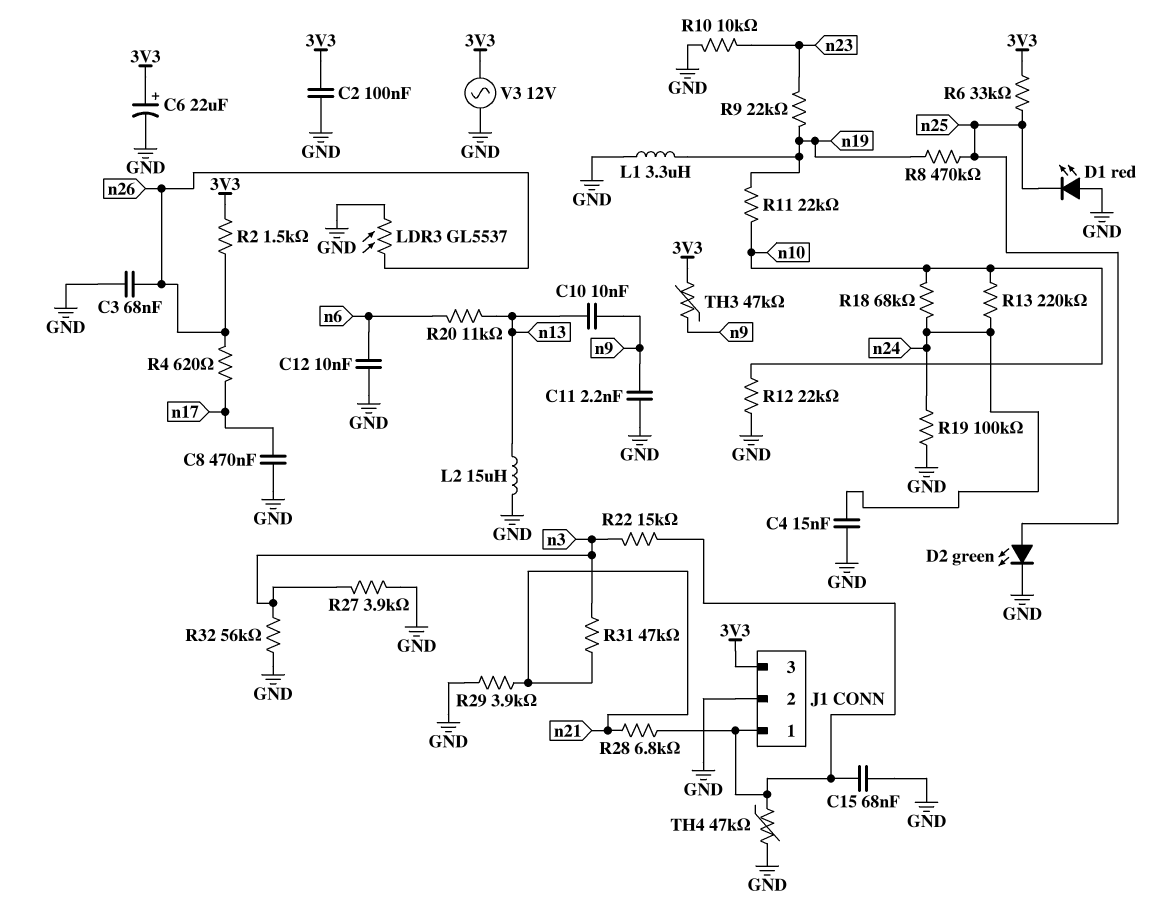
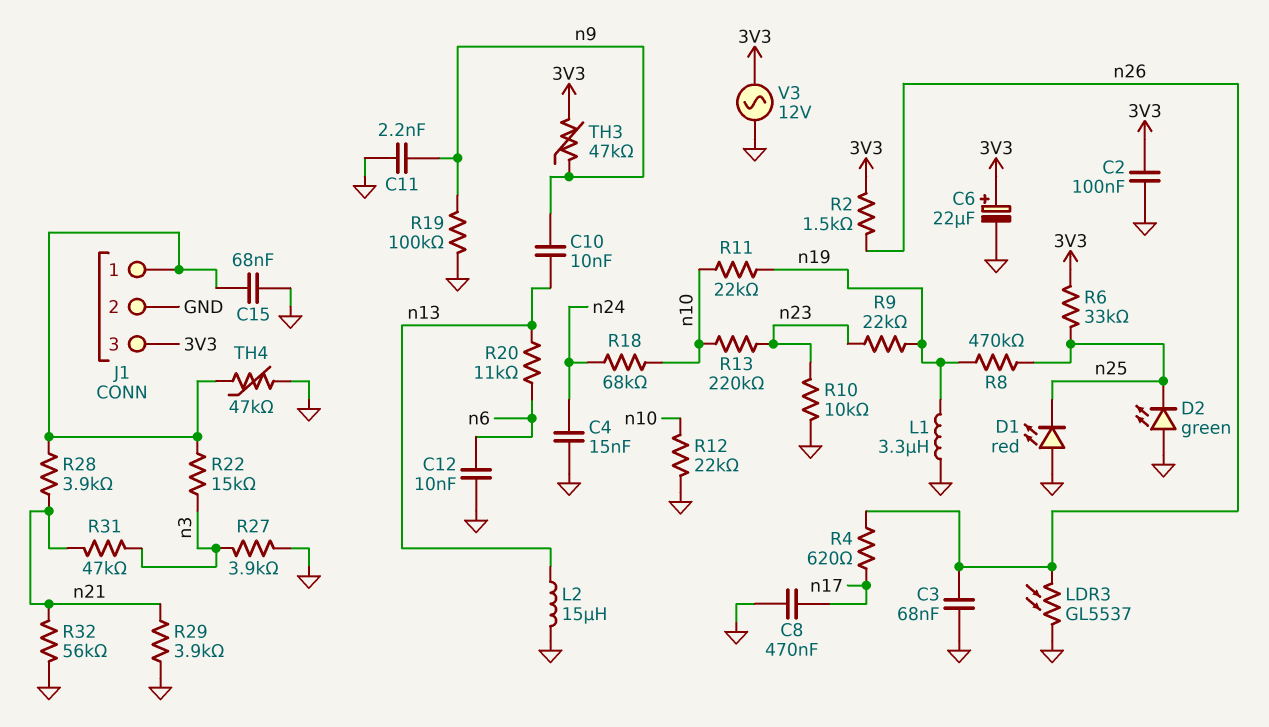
D2: LED green (A n25, K GND) -> LED green (A GND, K n25)
R13: 220k (n10, n24) -> 220k (n10, n23)
R19: 100k (GND, n24) -> 100k (GND, n9)
R28: 6.8k (J1/1, n21) -> 3.9k (J1/1, n21)
R32: 56k (GND, n3) -> 56k (GND, n21)

